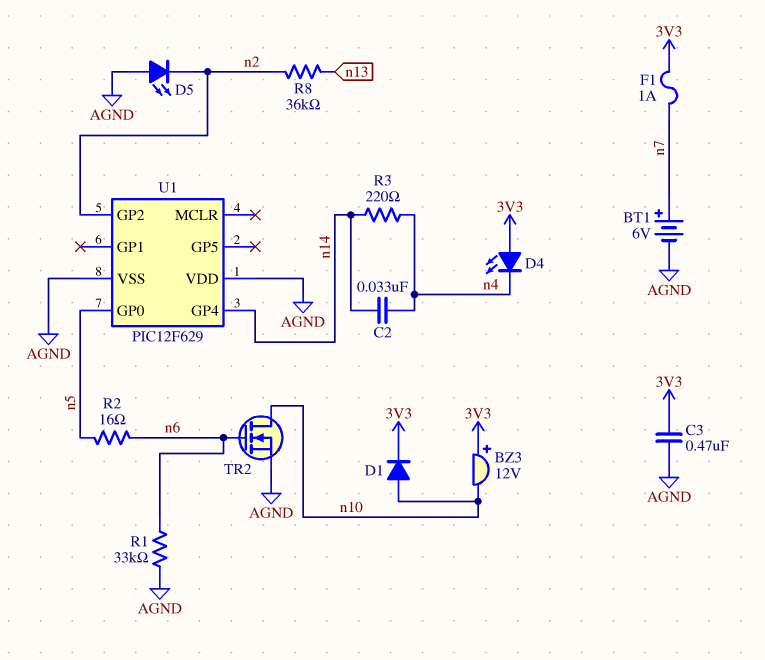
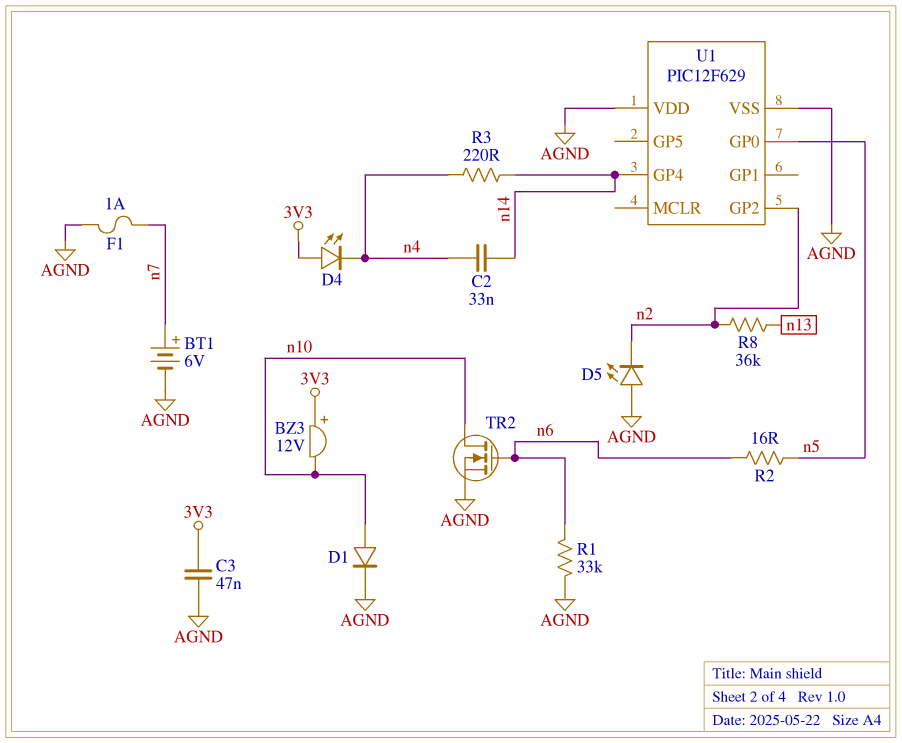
C3: 470nF (3V3, AGND) -> 47nF (3V3, AGND)
D1: diode (A n10, K 3V3) -> diode (A n10, K AGND)
F1: 1A (3V3, n7) -> 1A (AGND, n7)

